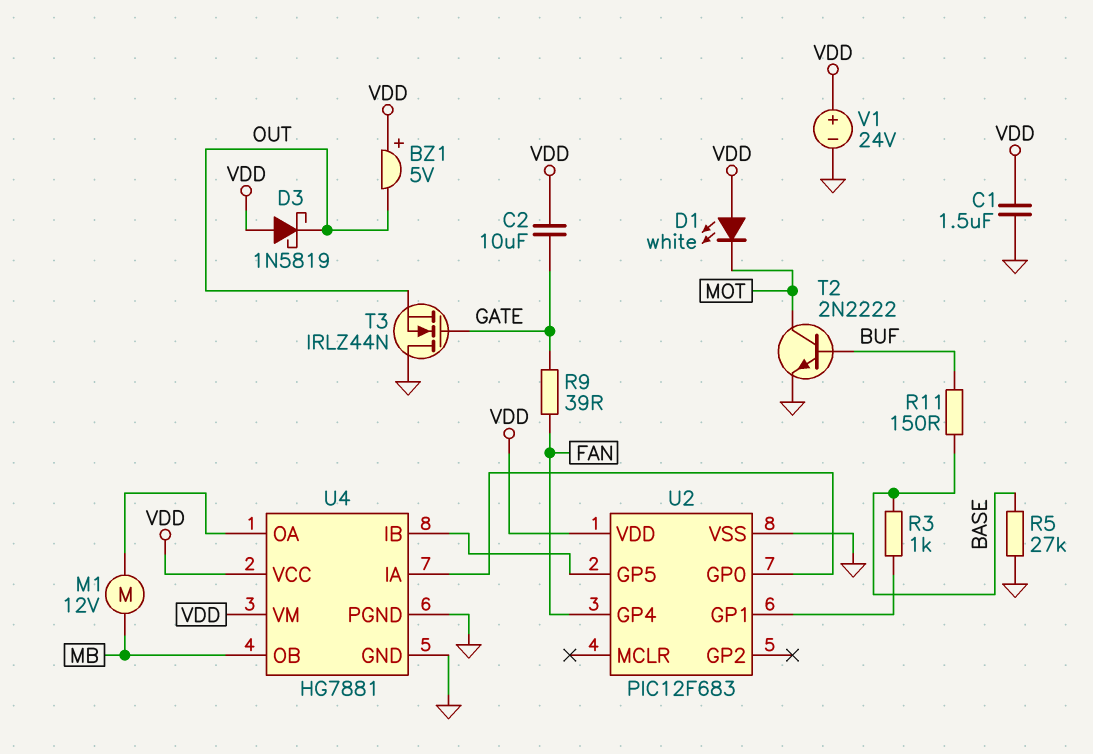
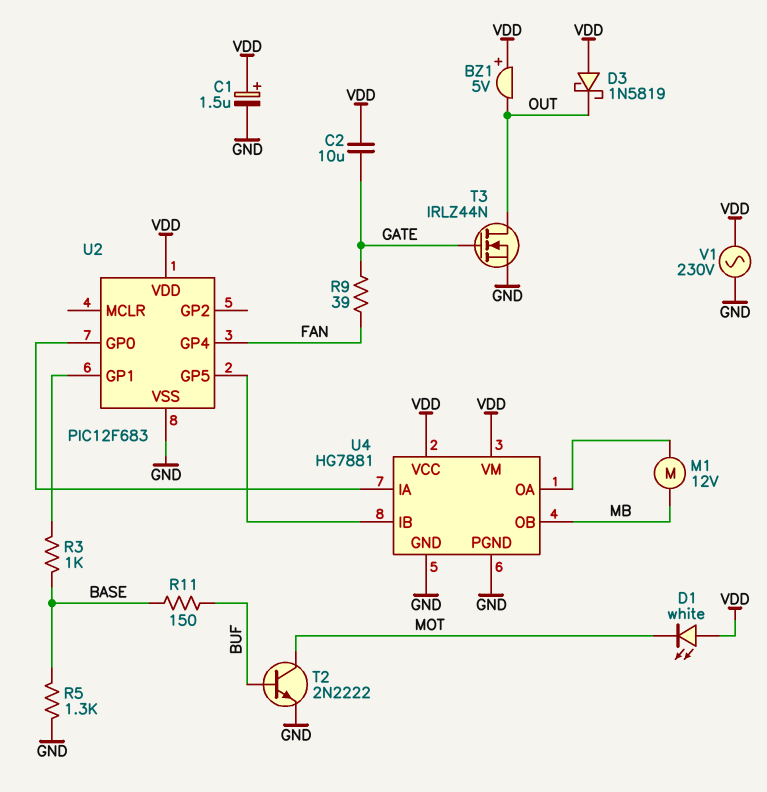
C1: 1.5uF (GND, VDD) -> 1.5uF (plus VDD, minus GND)
R5: 27k (BASE, GND) -> 1.3k (BASE, GND)
T3: NMOS IRLZ44N (G GATE, D GND, S OUT) -> NMOS IRLZ44N (G GATE, D OUT, S GND)
V1: 24V (plus VDD, minus GND) -> AC 230V (GND, VDD)

